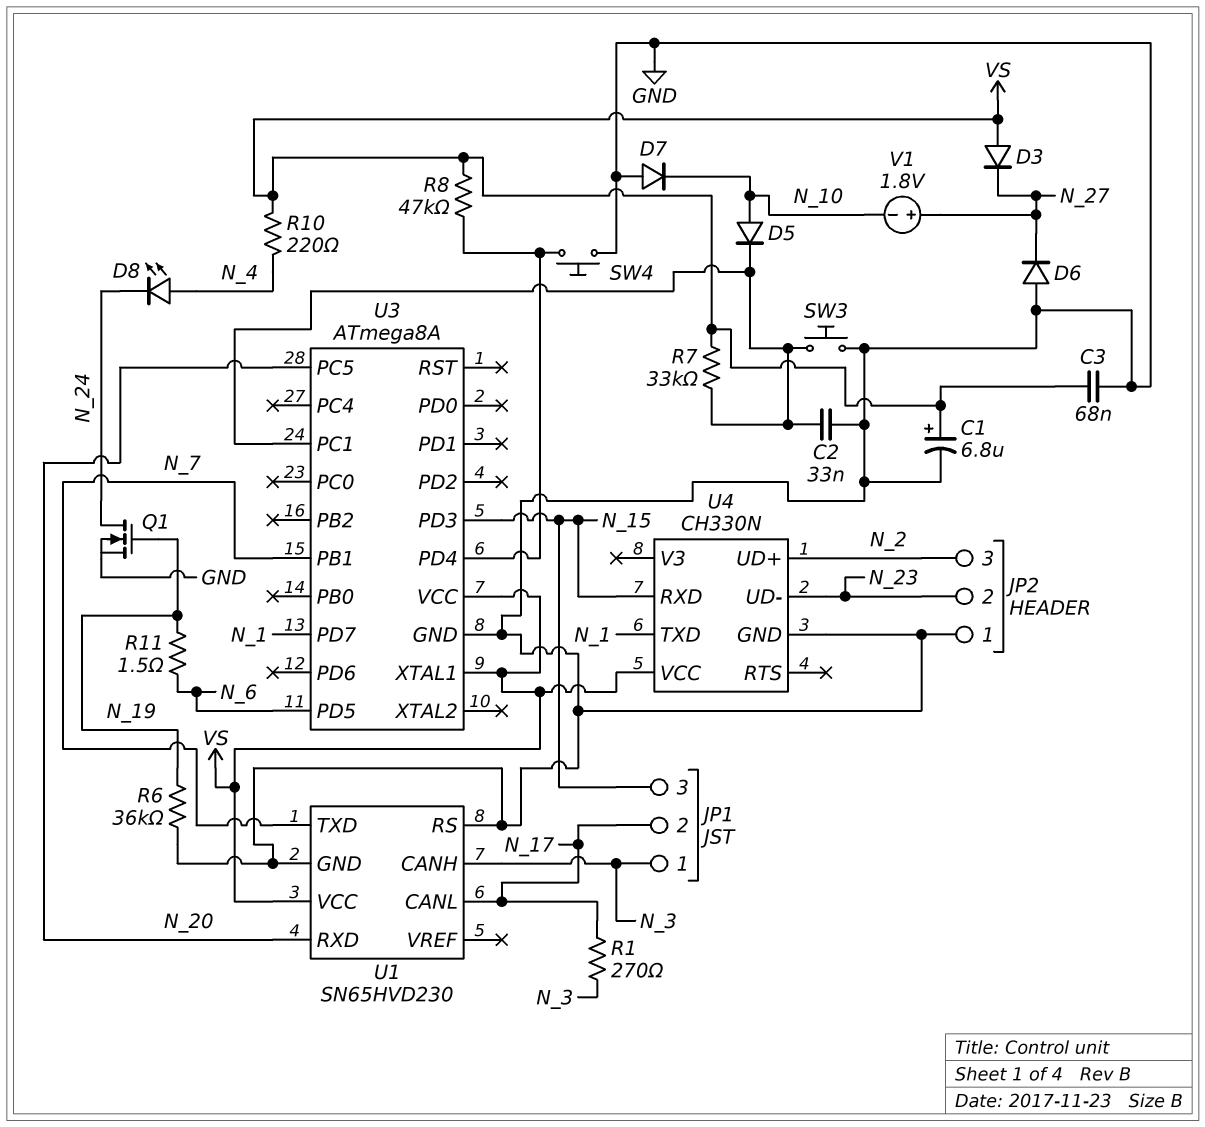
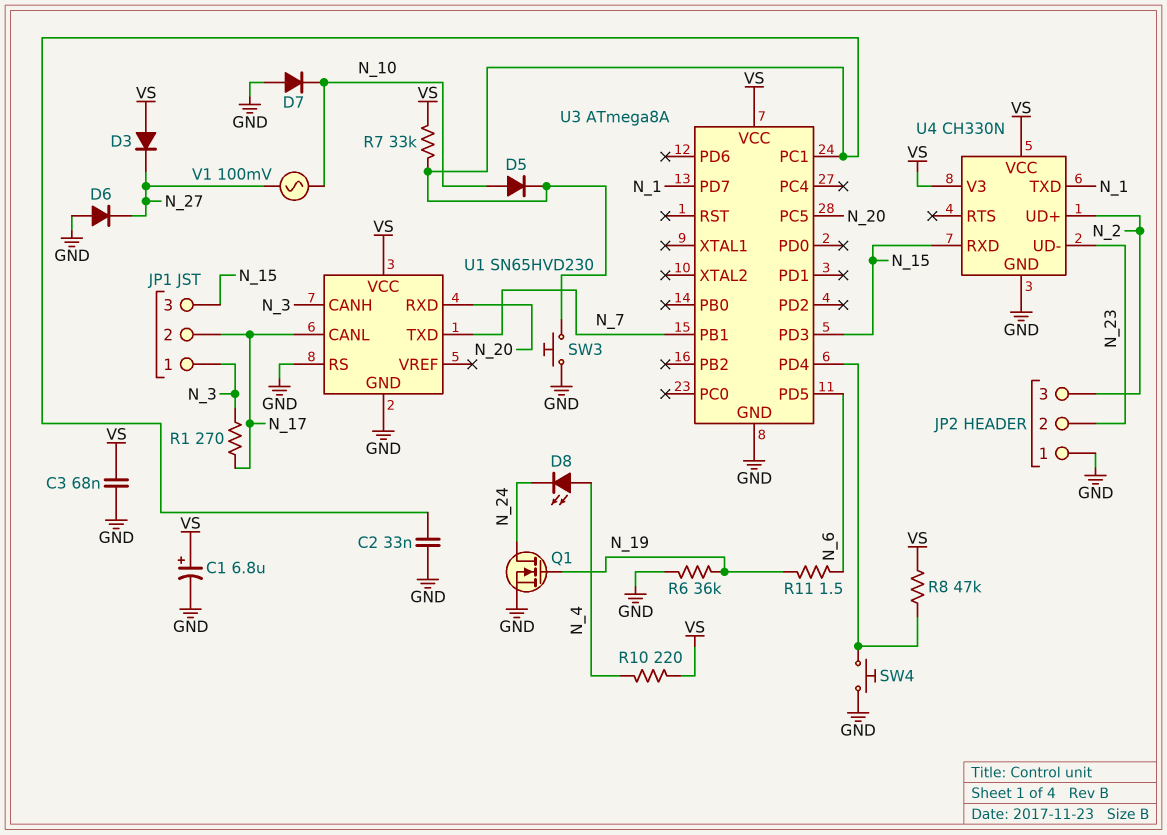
U3 pin XTAL1: VS -> none
U4 pin V3: none -> VS
V1: 1.8V (plus N_27, minus N_10) -> AC 100mV (N_10, N_27)

